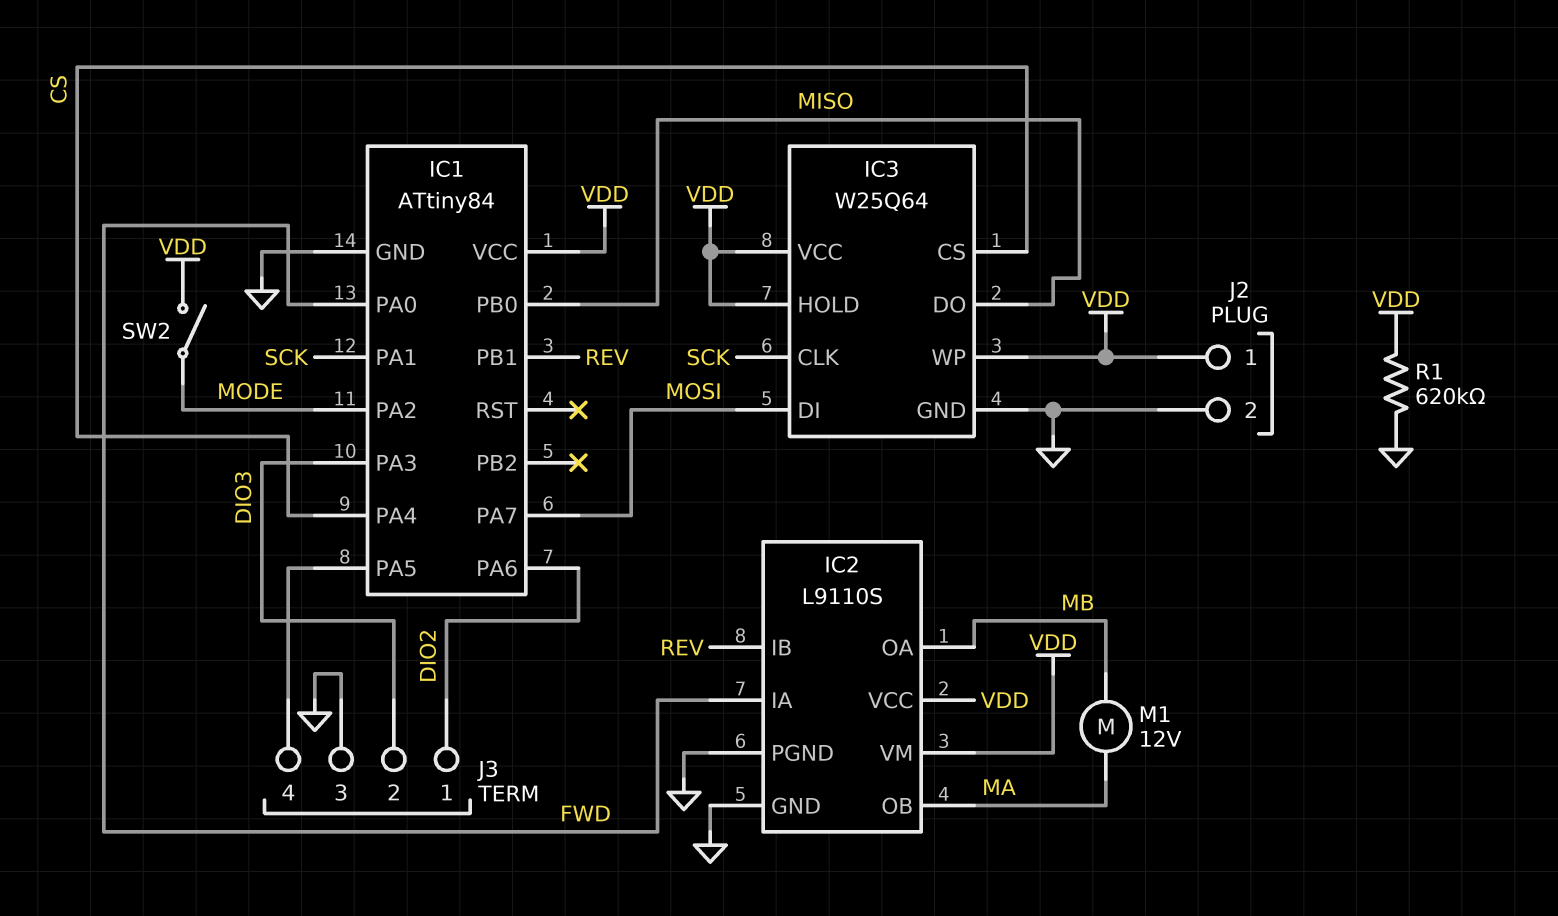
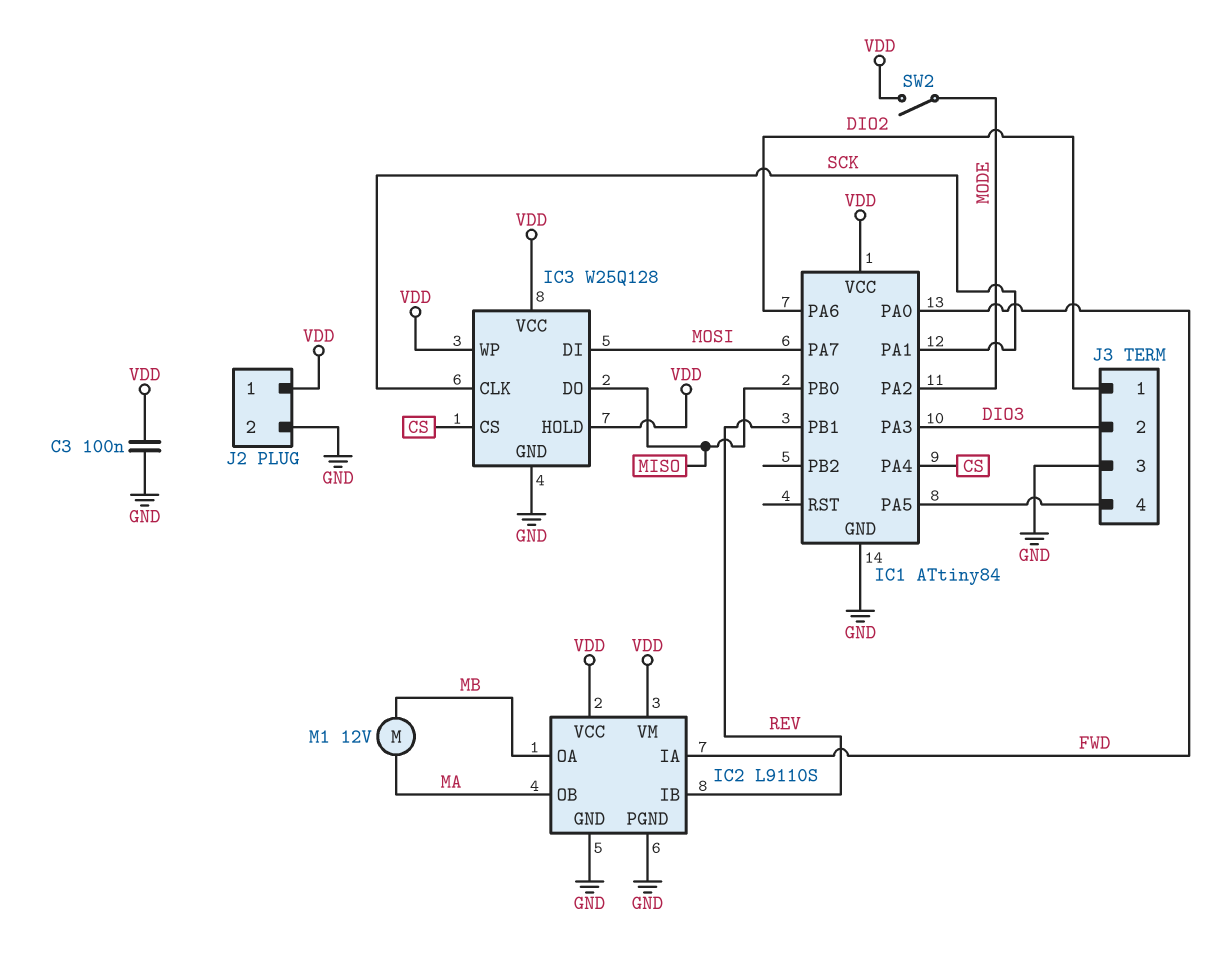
C3: none -> 100nF (GND, VDD)
IC3: W25Q64 -> W25Q128
R1: 620k (GND, VDD) -> none

